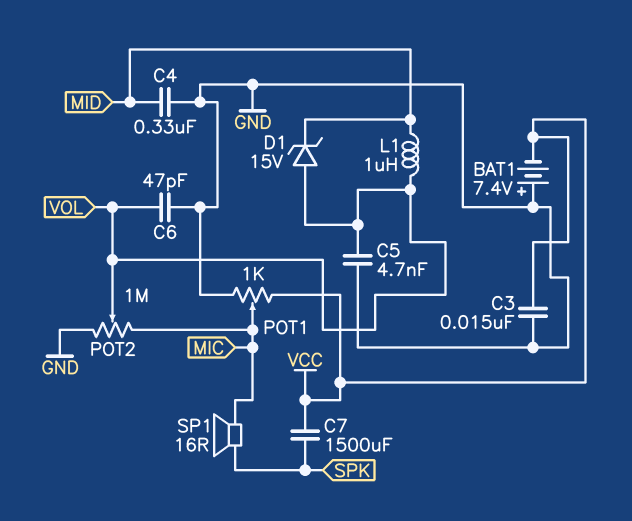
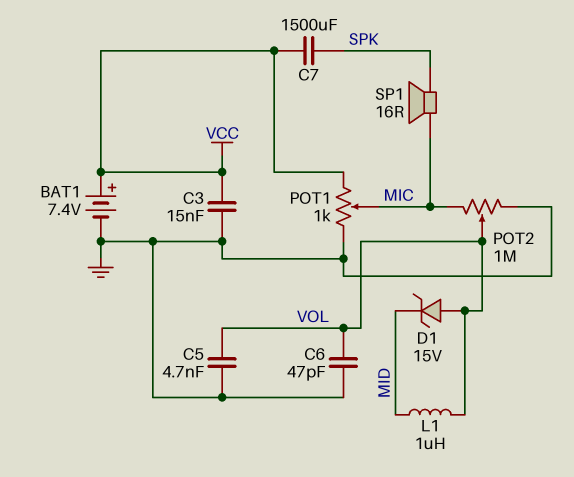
BAT1: 7.4V (plus GND, minus VCC) -> 7.4V (plus VCC, minus GND)
C4: 330nF (GND, MID) -> none

